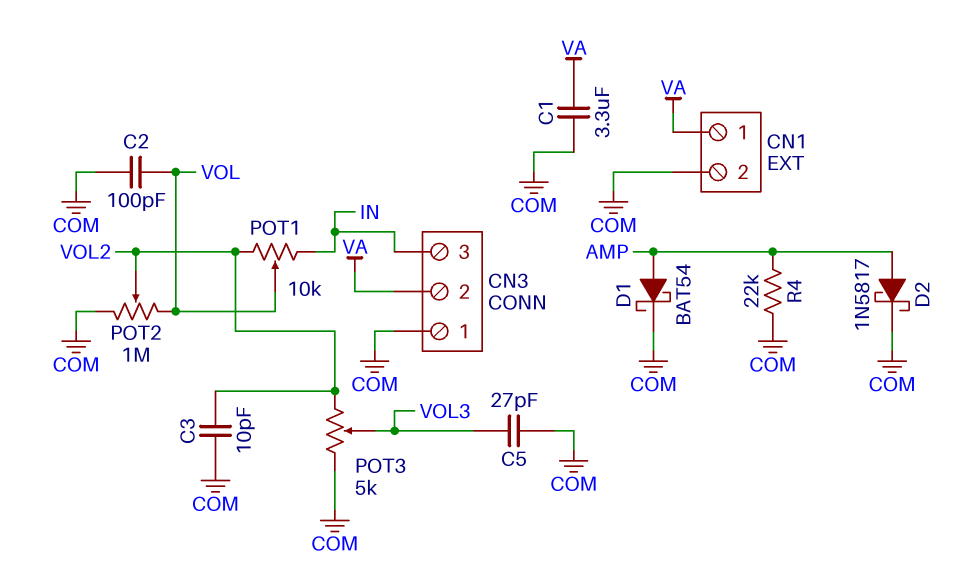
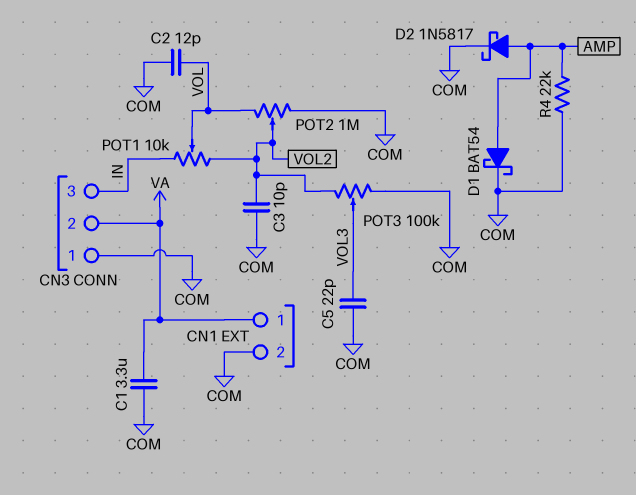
C2: 100pF (COM, VOL) -> 12pF (COM, VOL)
C5: 27pF (COM, VOL3) -> 22pF (COM, VOL3)
POT3: 5k (COM, VOL2, wiper VOL3) -> 100k (COM, VOL2, wiper VOL3)

